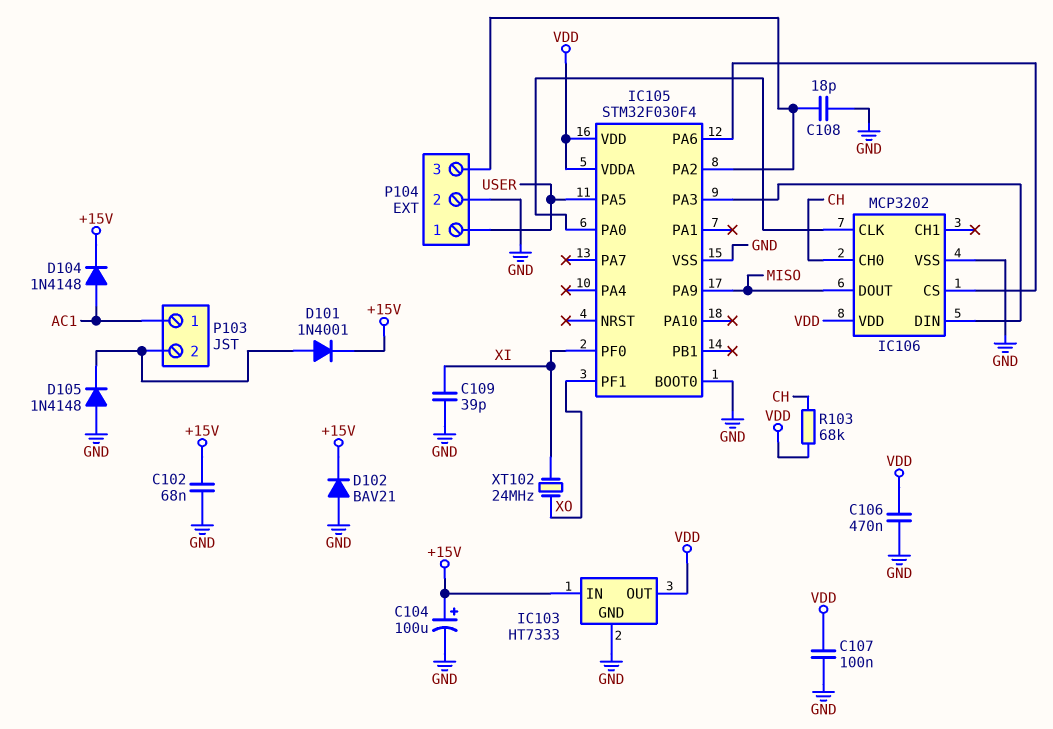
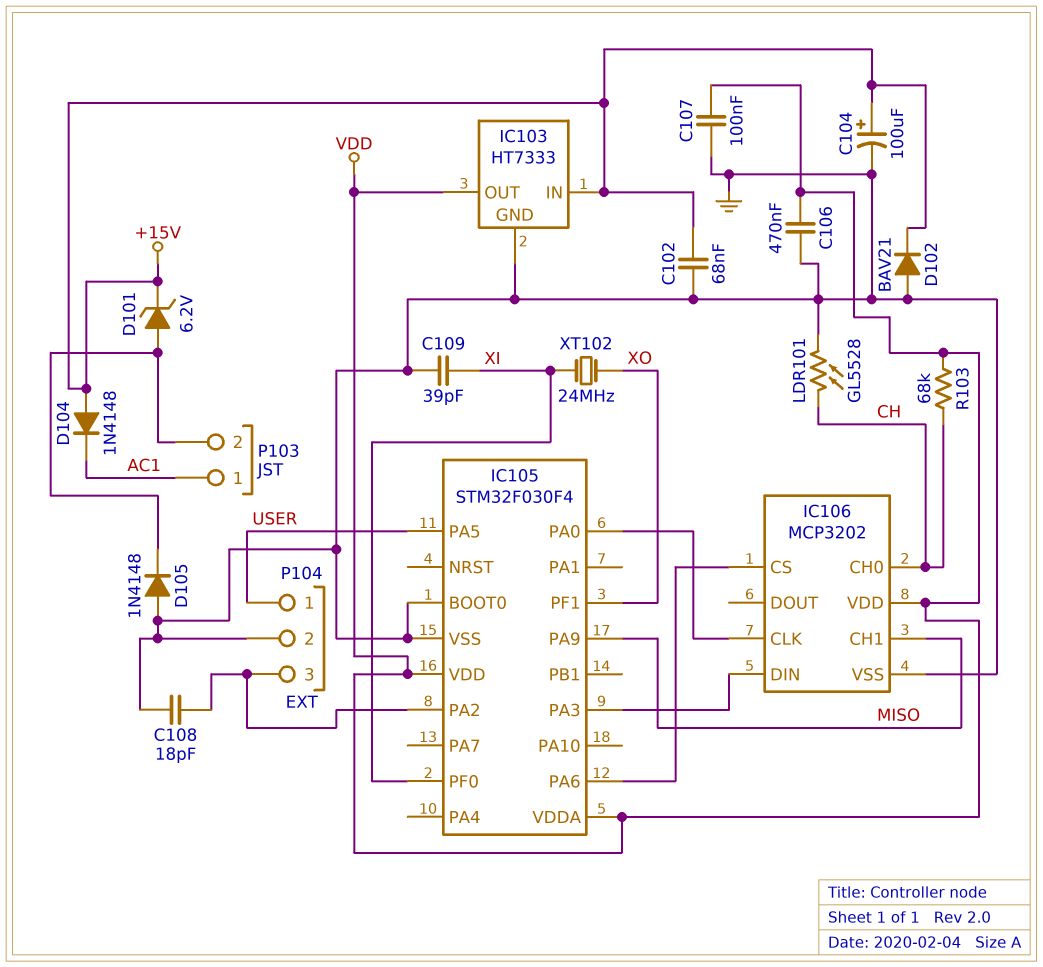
D101: diode 1N4001 (A P103/2, K +15V) -> zener 6.2V (A P103/2, K +15V)
D104: diode 1N4148 (A AC1, K +15V) -> diode 1N4148 (A +15V, K AC1)
IC106 pin CH1: none -> MISO
IC106 pin DOUT: MISO -> none
LDR101: none -> GL5528 (CH, GND)

